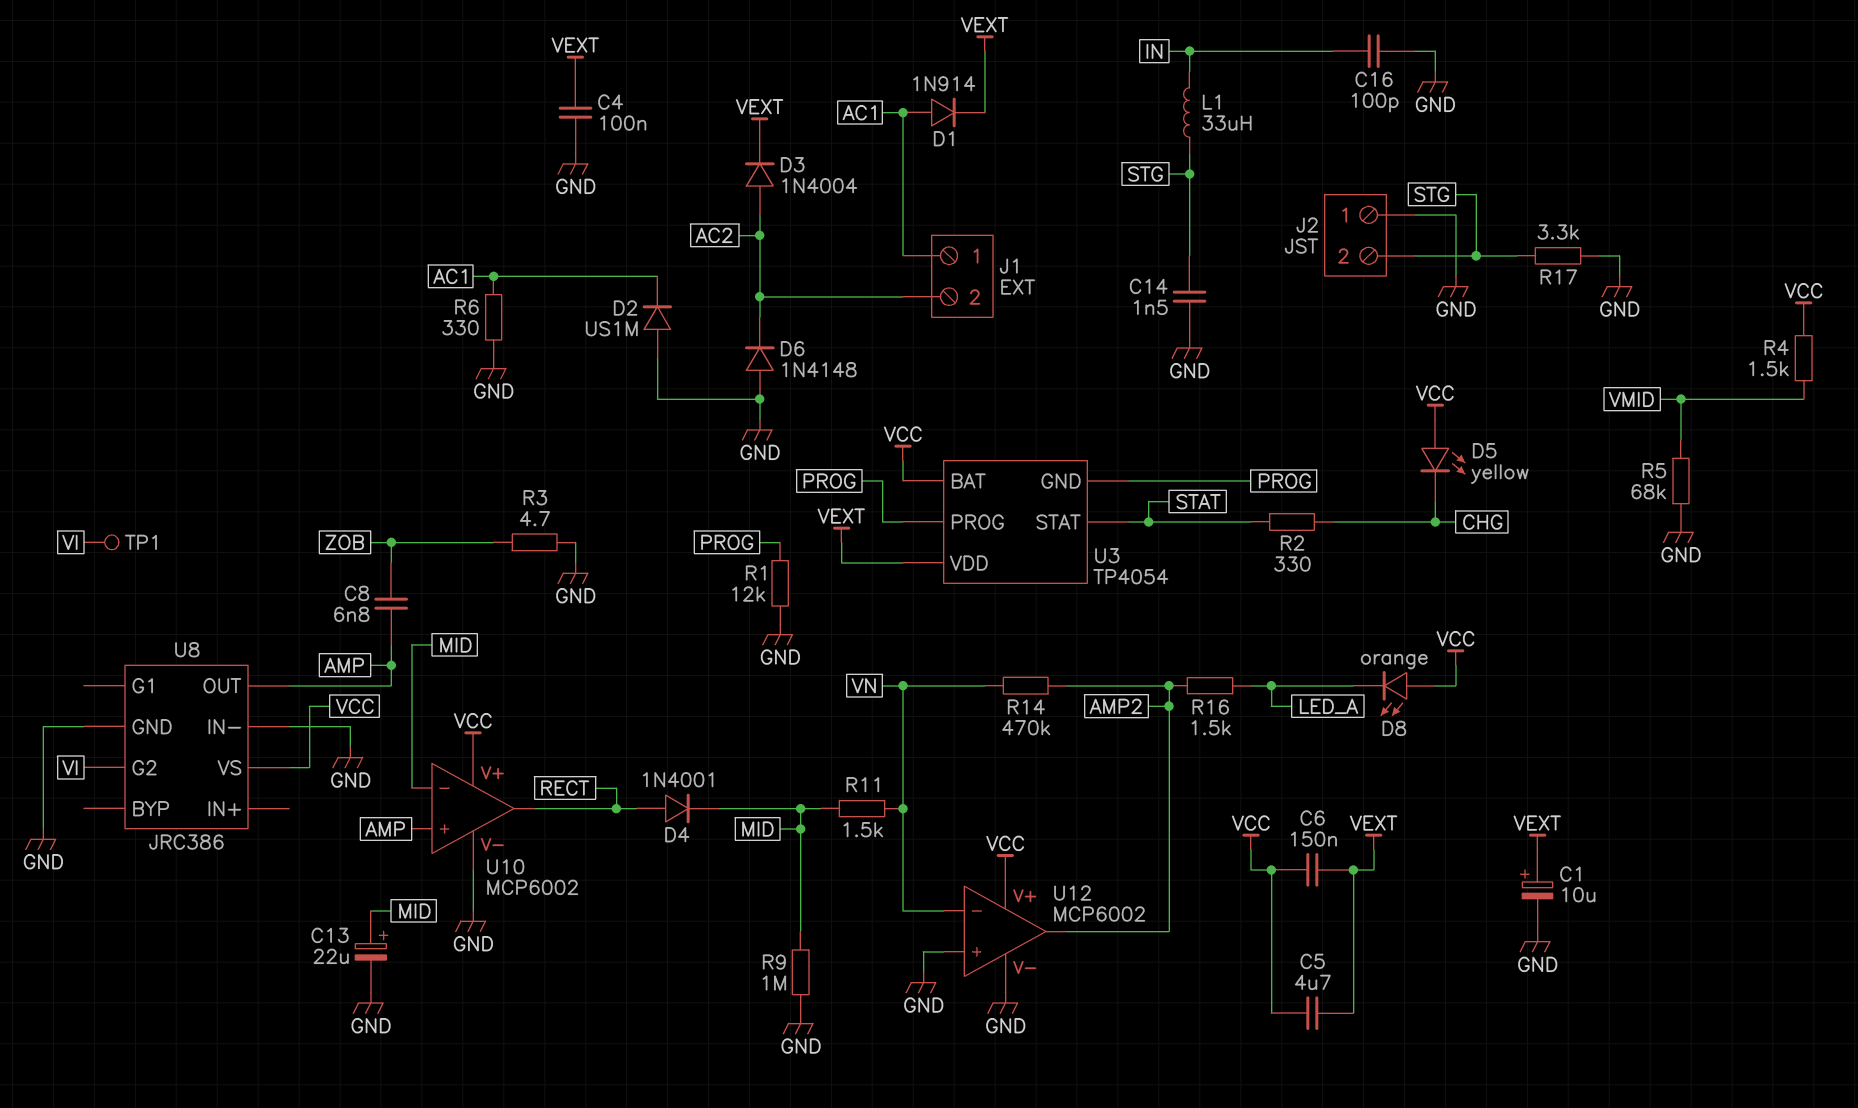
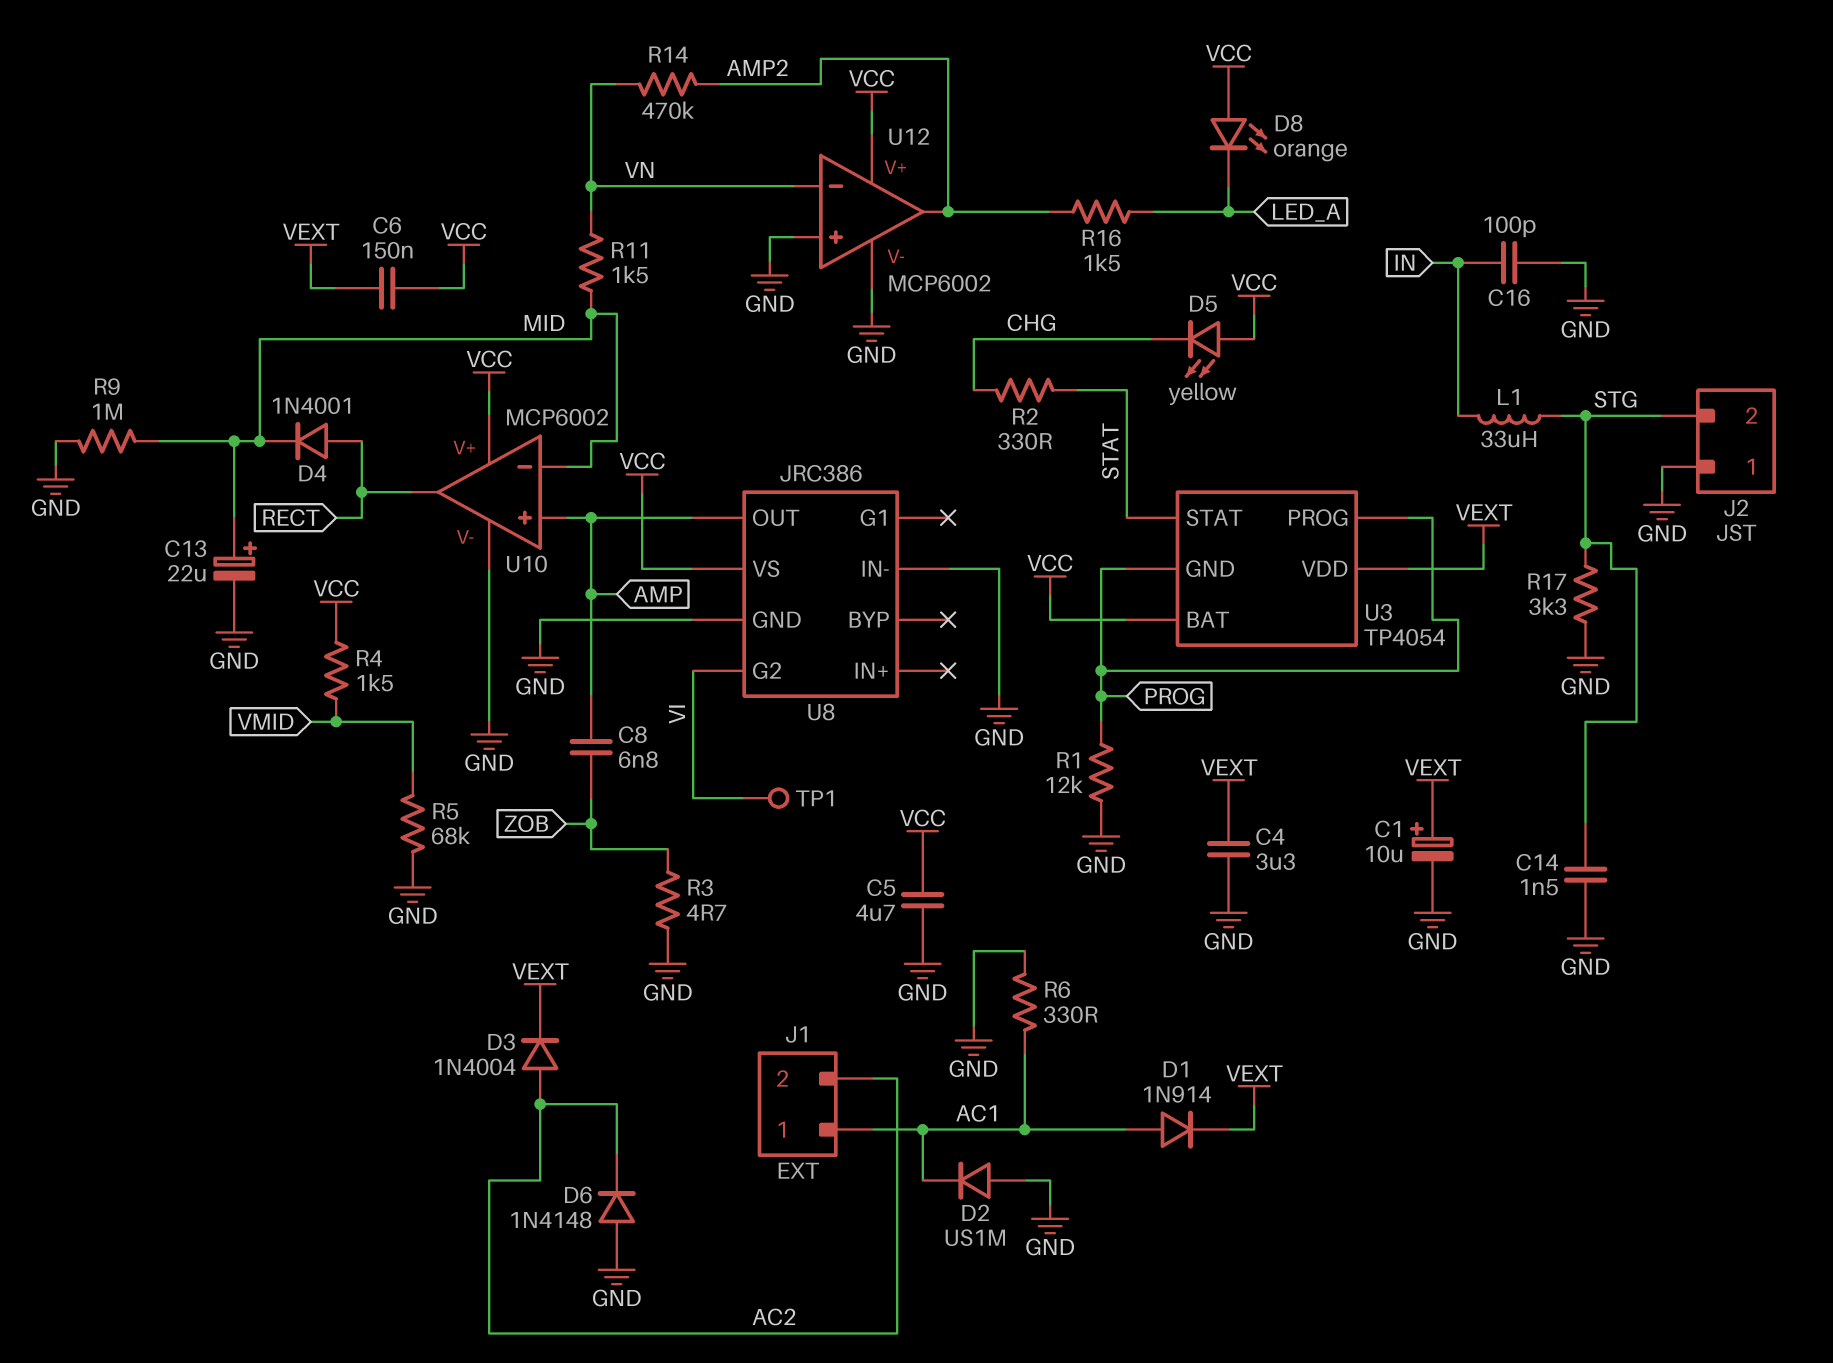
C4: 100nF (GND, VEXT) -> 3.3uF (GND, VEXT)
C5: 4.7uF (VCC, VEXT) -> 4.7uF (GND, VCC)

